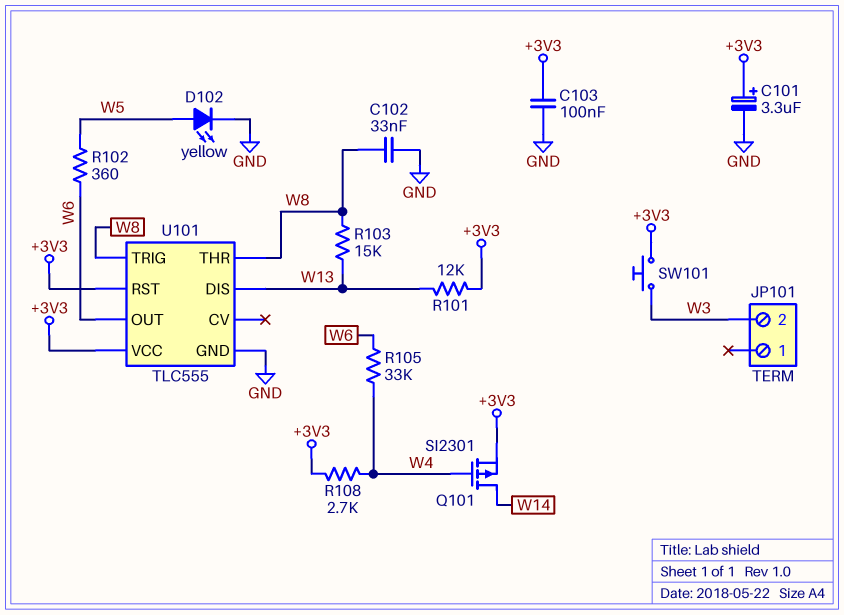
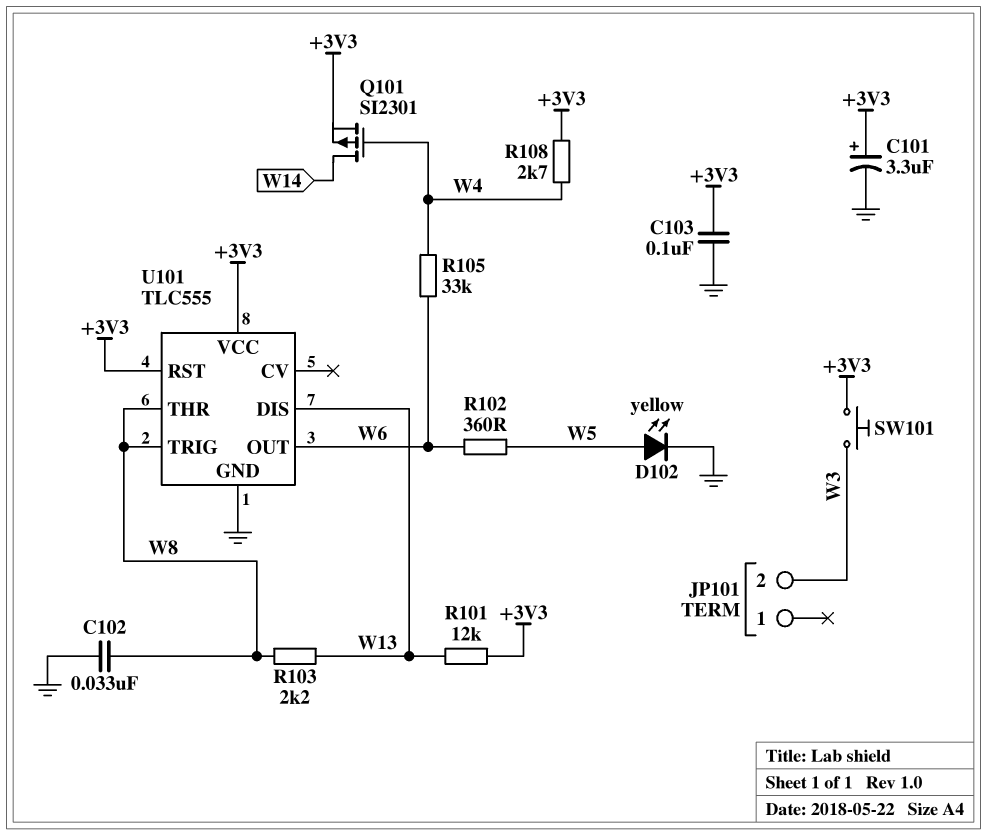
R103: 15k (W8, W13) -> 2.2k (W8, W13)

